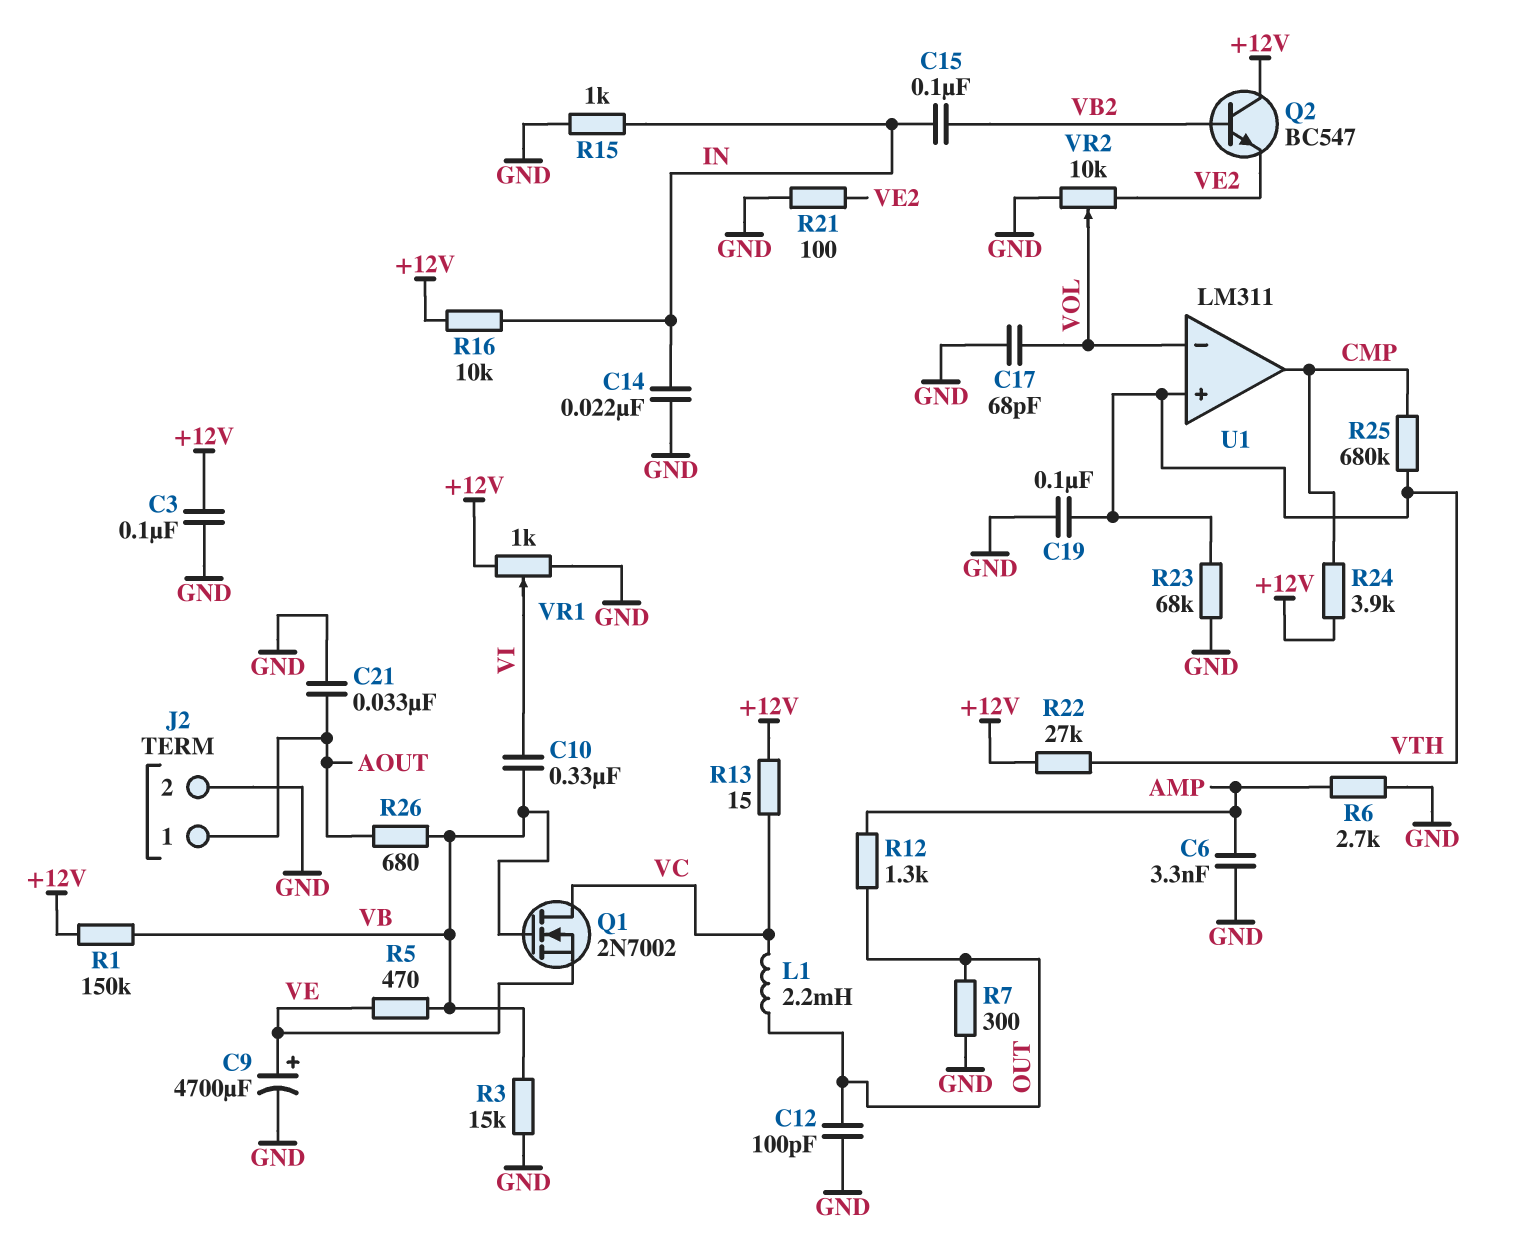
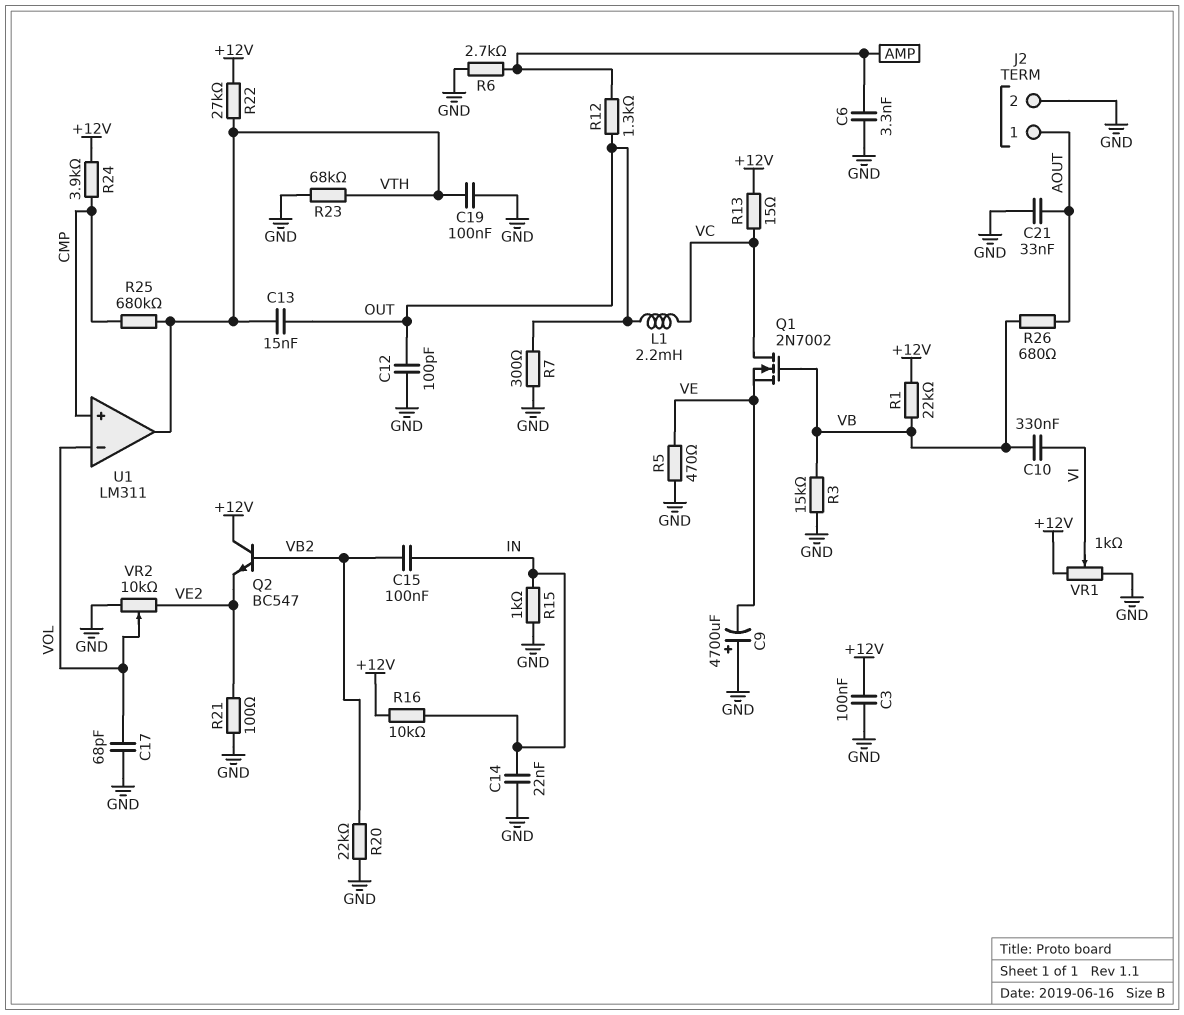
C9: 4700uF (plus VE, minus GND) -> 4700uF (plus GND, minus VE)
C13: none -> 15nF (OUT, VTH)
R1: 150k (+12V, VB) -> 22k (+12V, VB)
R5: 470 (VB, VE) -> 470 (GND, VE)
R20: none -> 22k (GND, VB2)
U1 pin in+: VTH -> CMP
U1 pin out: CMP -> VTH

